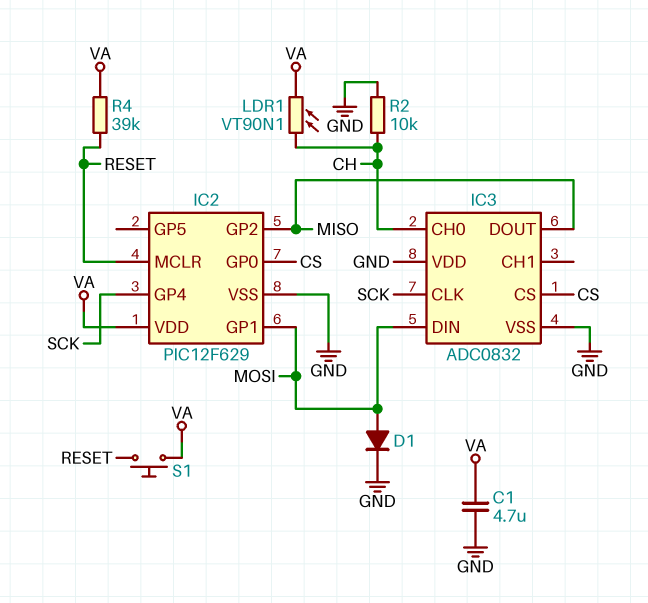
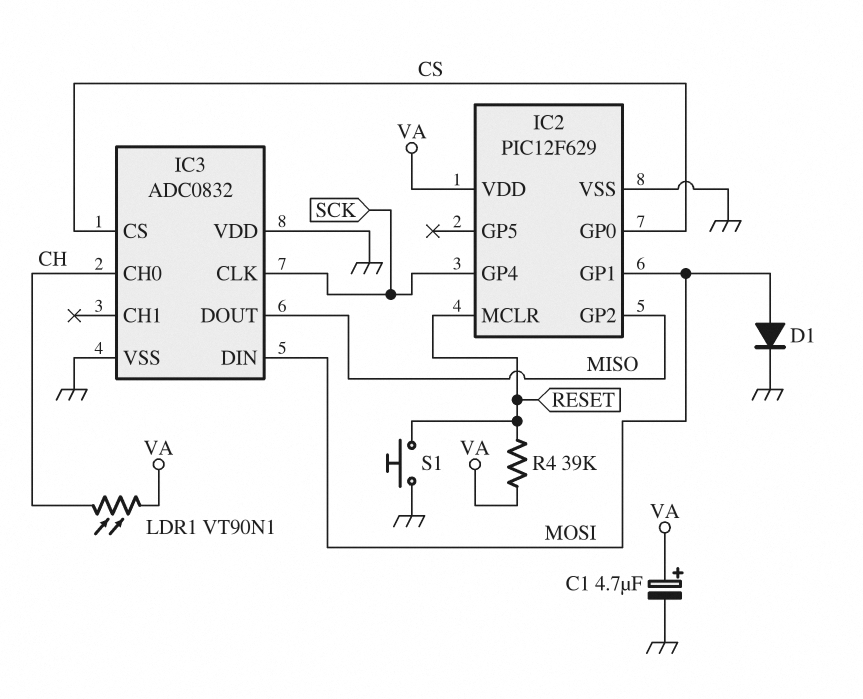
C1: 4.7uF (GND, VA) -> 4.7uF (plus VA, minus GND)
R2: 10k (CH, GND) -> none
S1: button (RESET, VA) -> button (GND, RESET)

